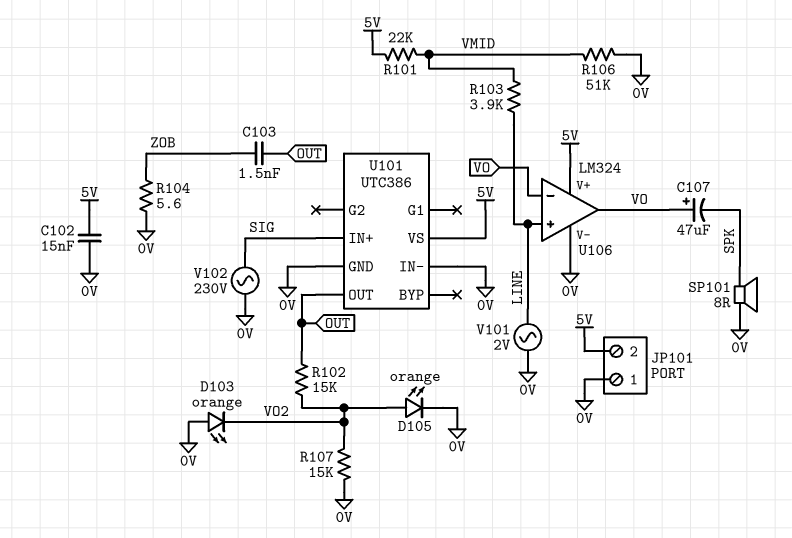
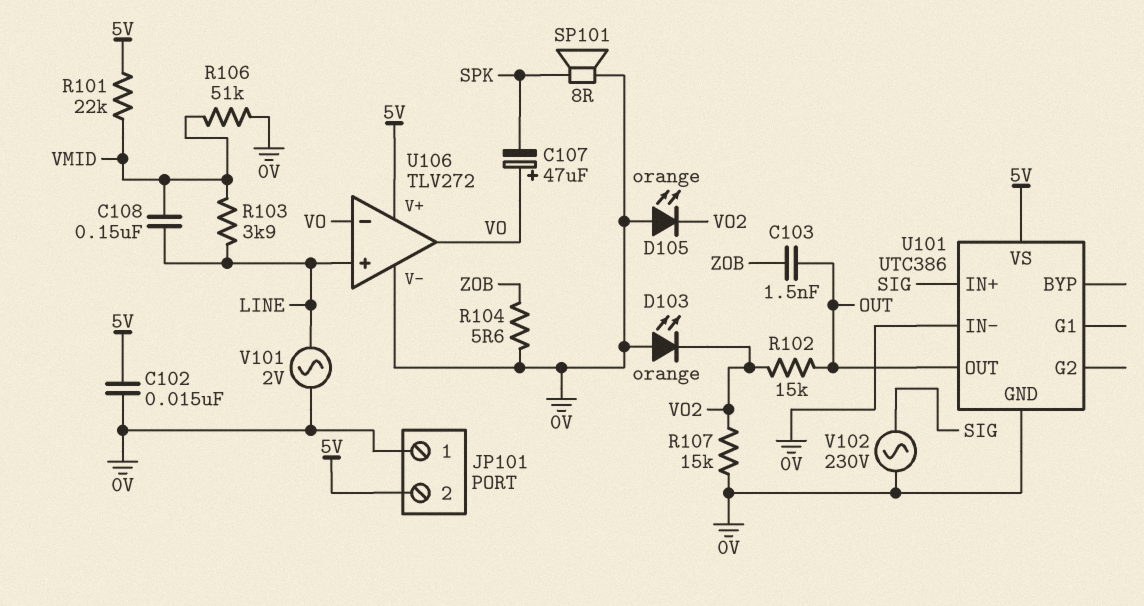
C108: none -> 150nF (LINE, VMID)
D105: LED orange (A VO2, K 0V) -> LED orange (A 0V, K VO2)
U106: LM324 -> TLV272

